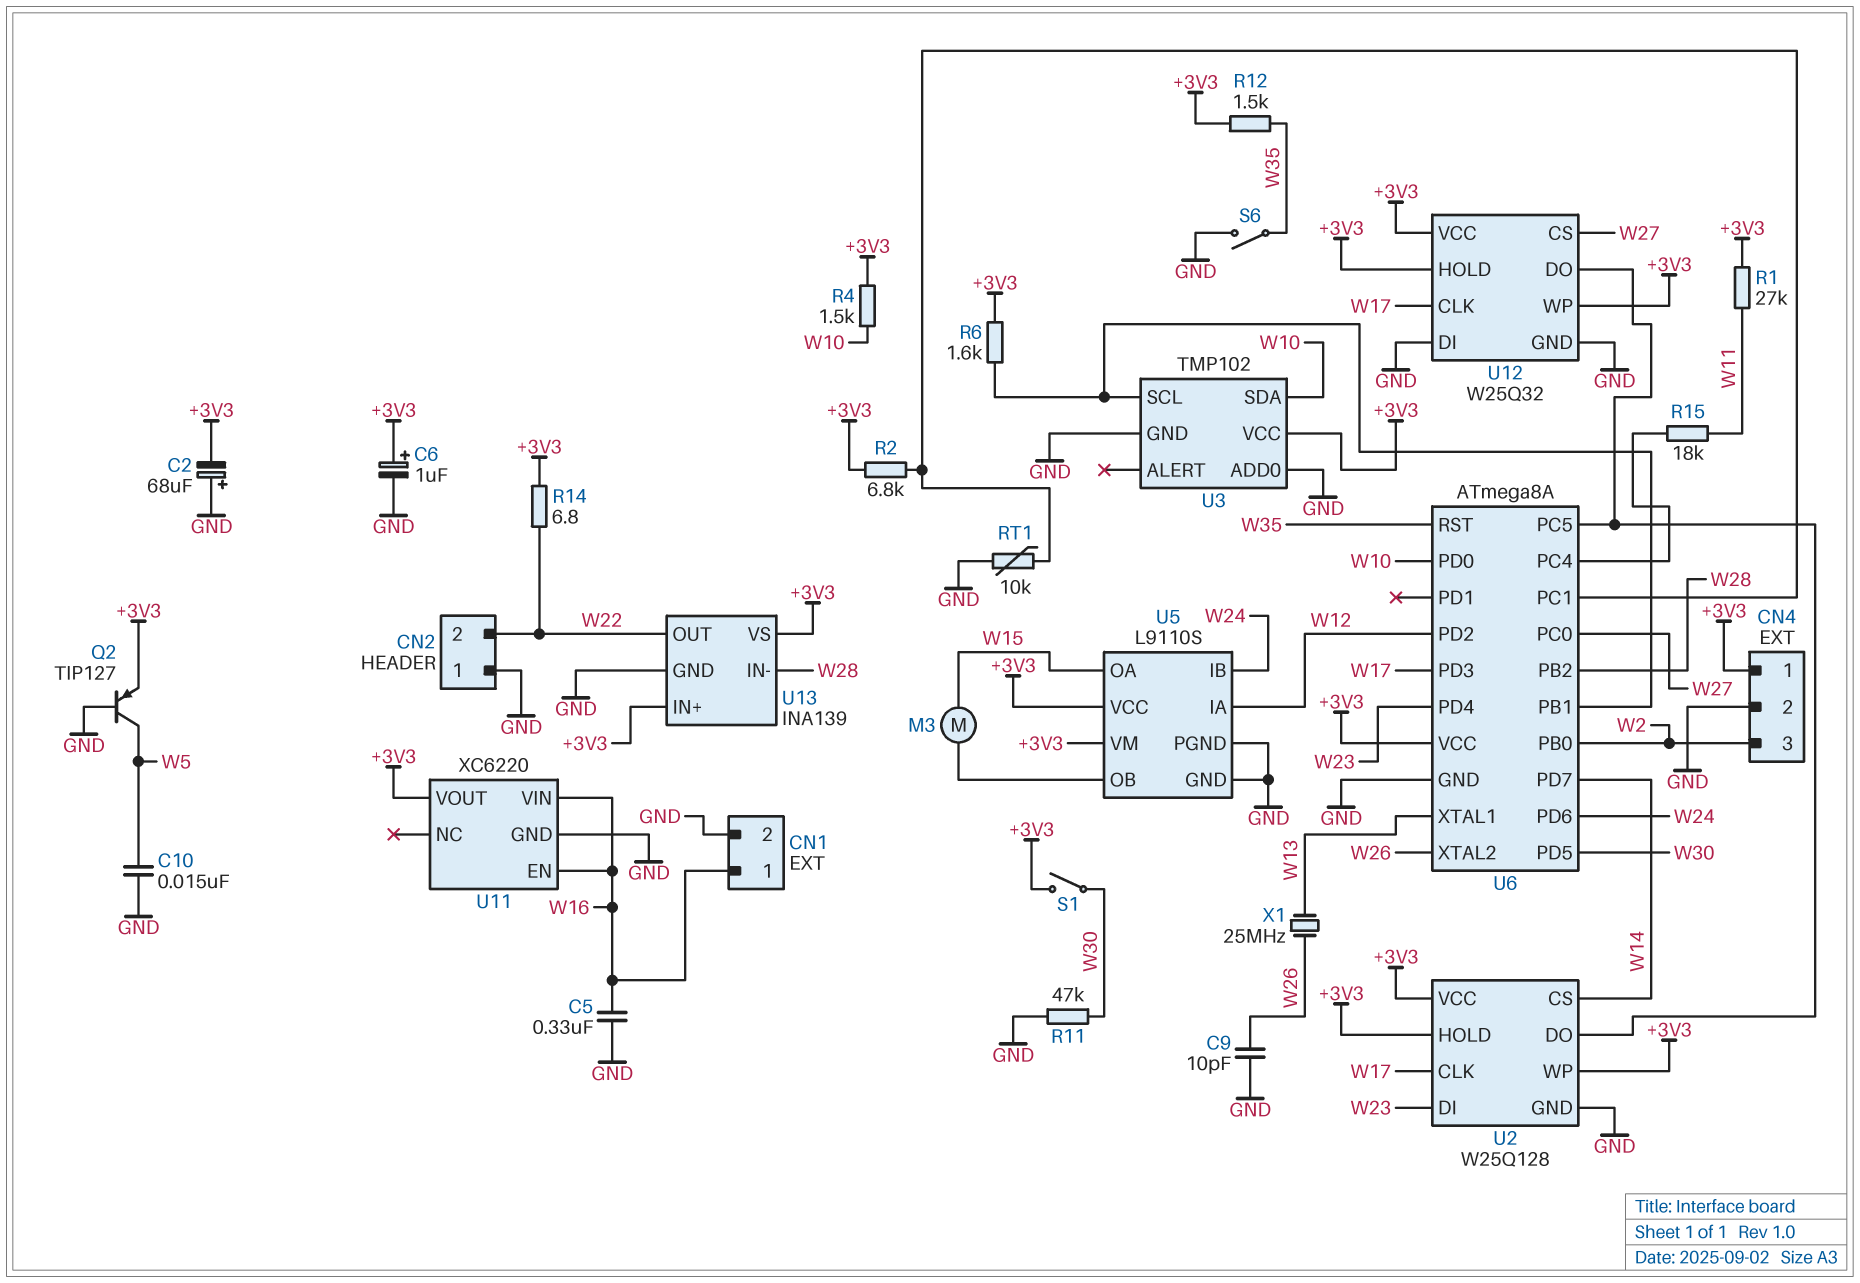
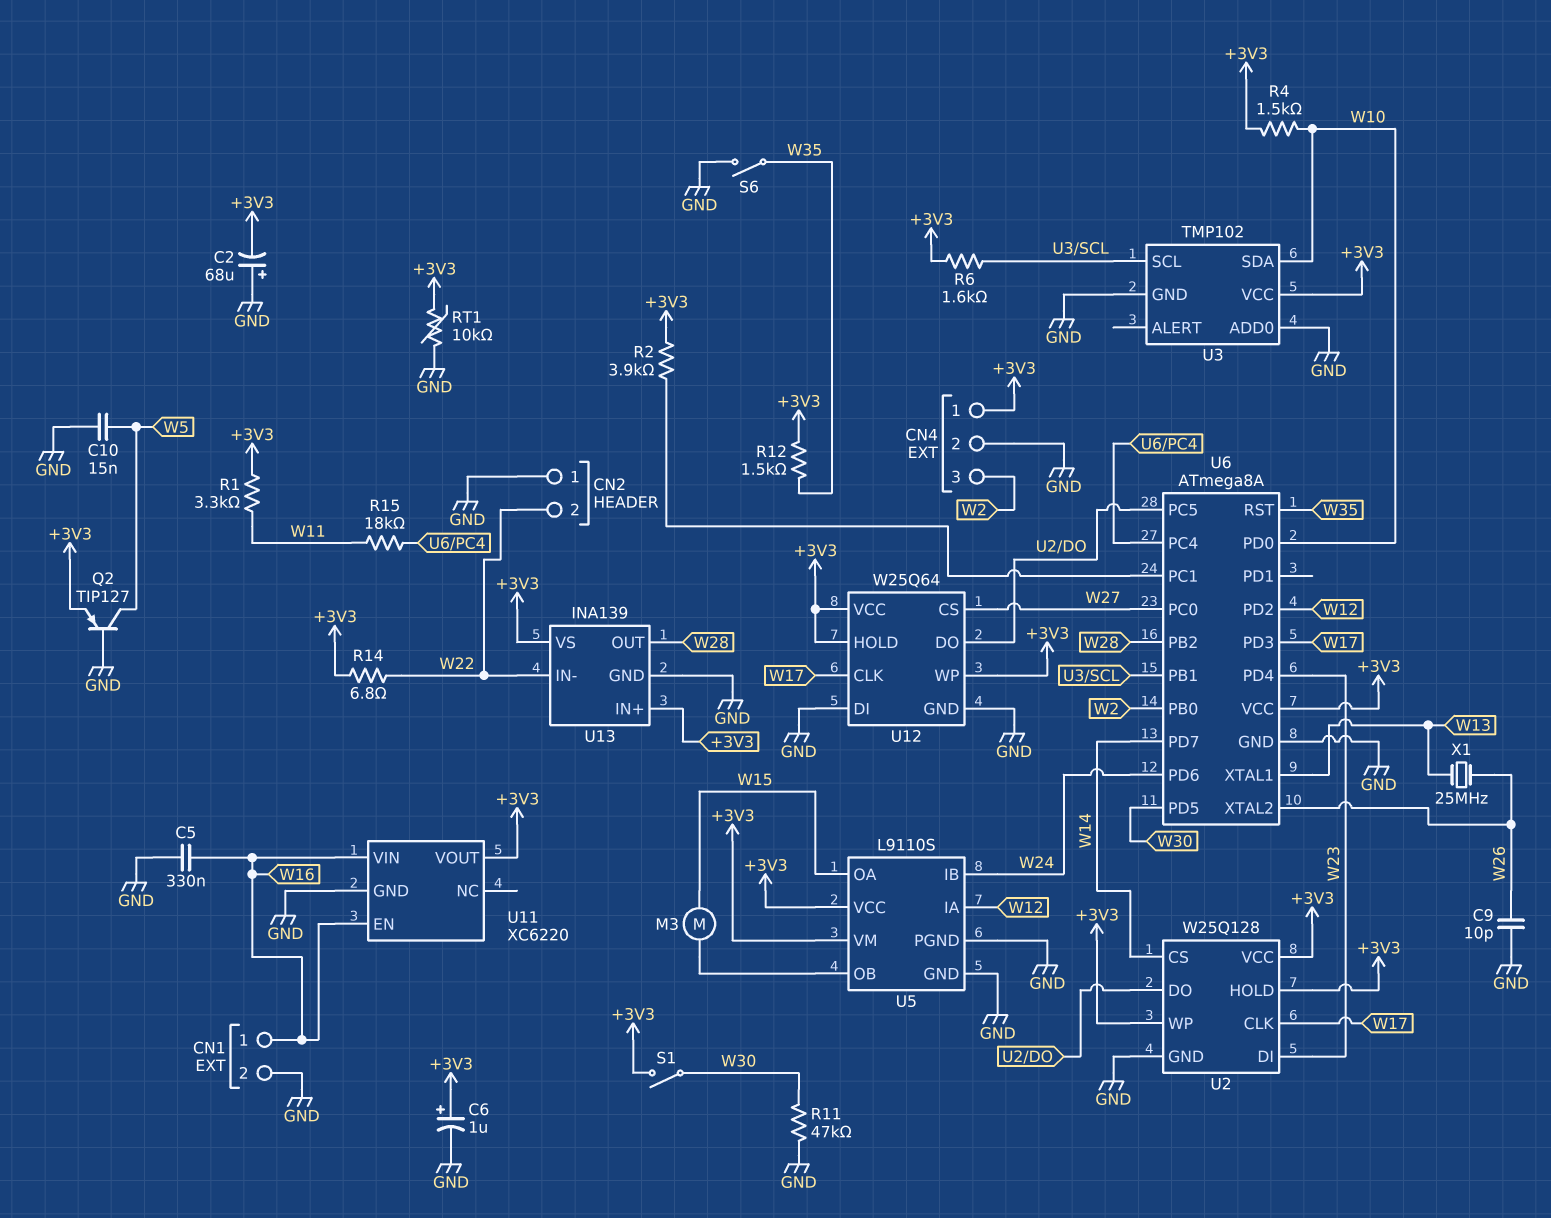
R1: 27k (+3V3, W11) -> 3.3k (+3V3, W11)
R2: 6.8k (+3V3, U6/PC1) -> 3.9k (+3V3, U6/PC1)
RT1: 10k (GND, U6/PC1) -> 10k (+3V3, GND)
U12: W25Q32 -> W25Q64
U13 pin IN-: W28 -> W22
U13 pin OUT: W22 -> W28

